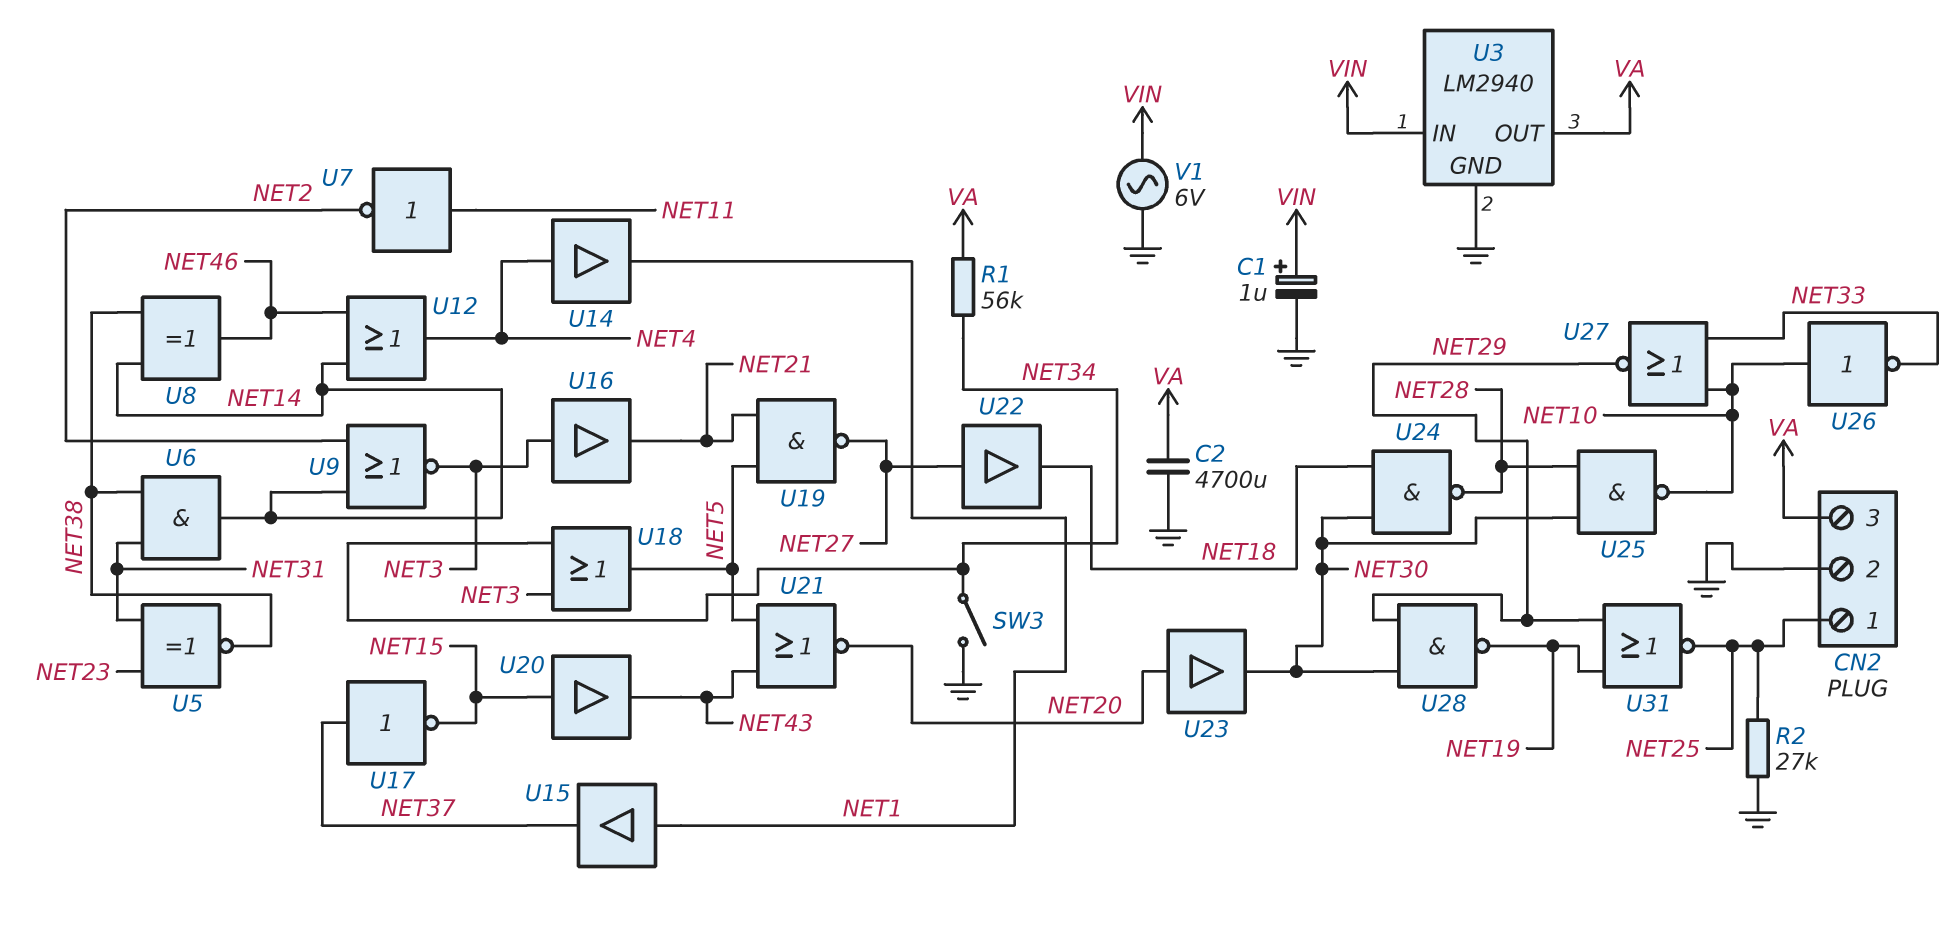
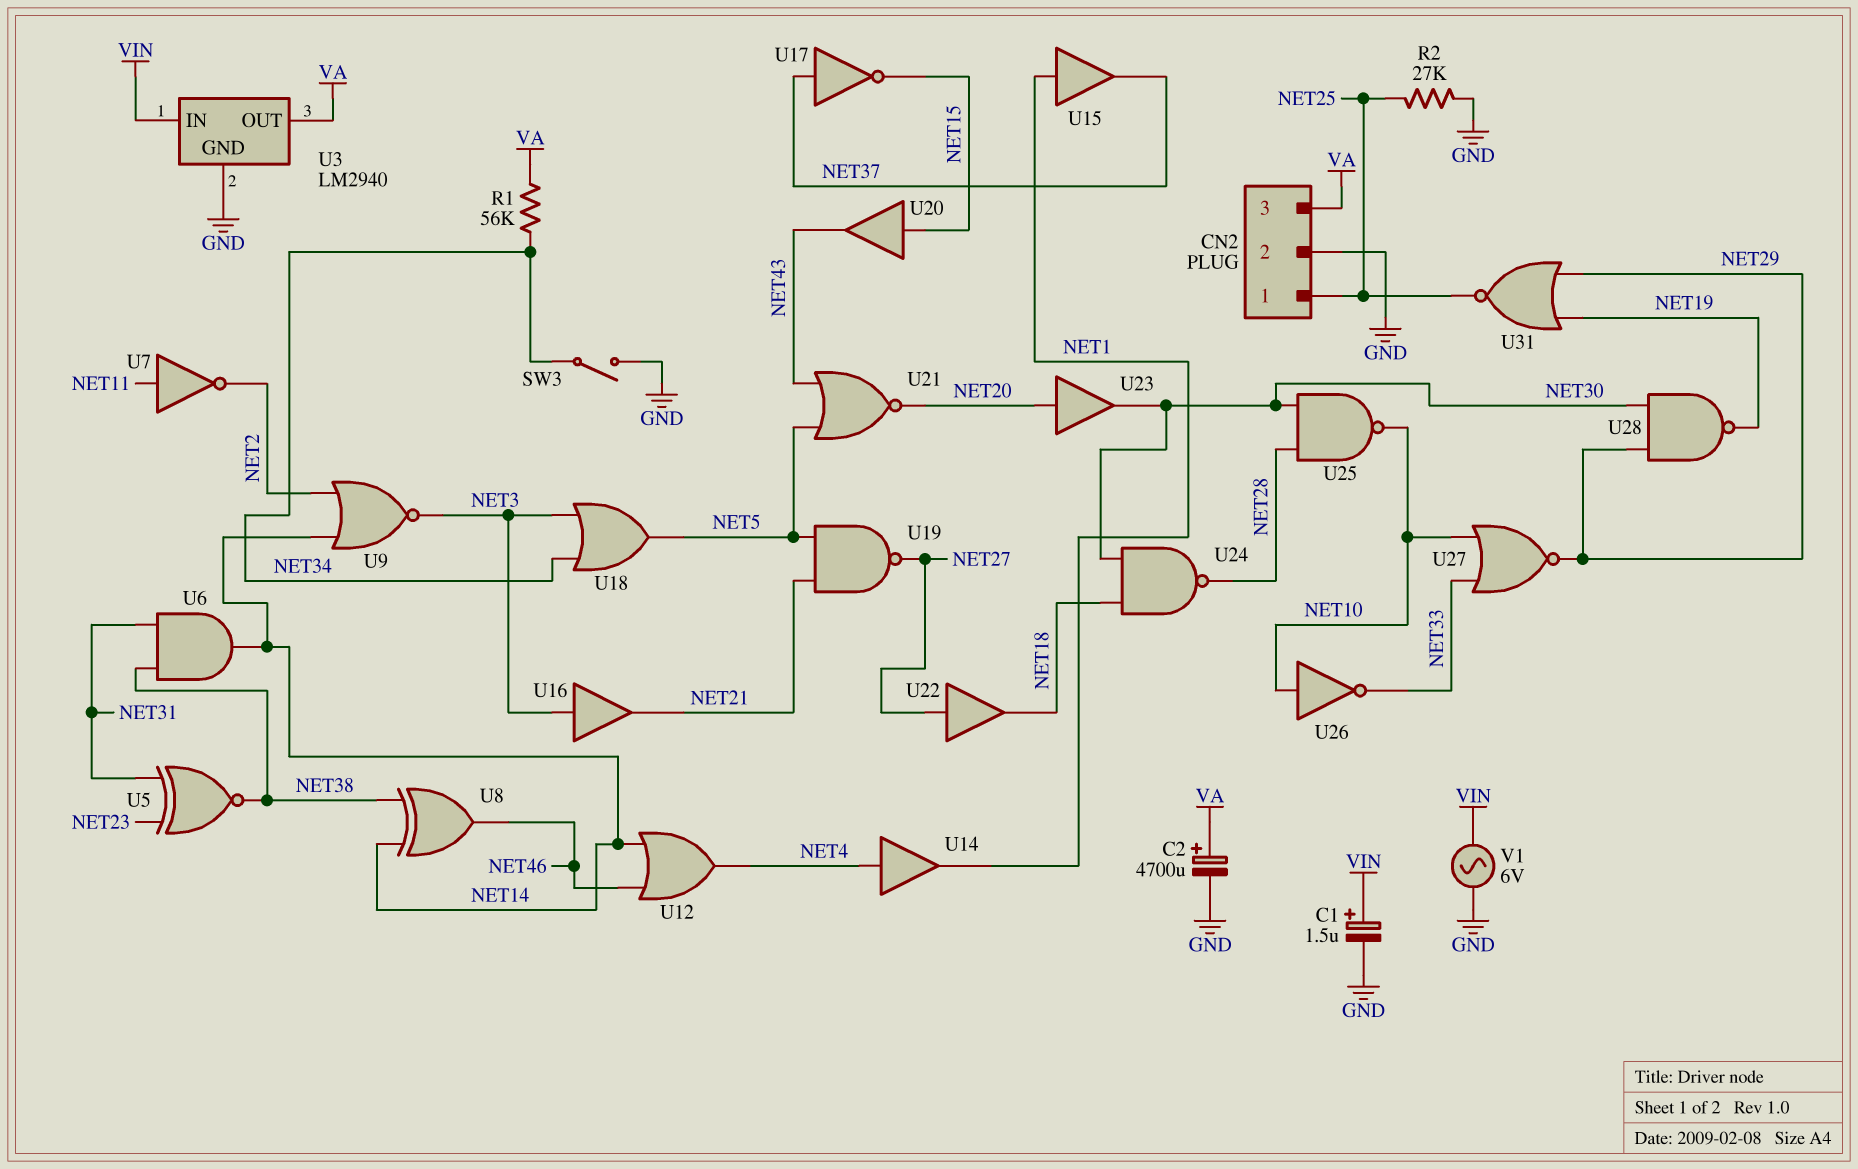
C1: 1uF (plus VIN, minus GND) -> 1.5uF (plus VIN, minus GND)
C2: 4700uF (GND, VA) -> 4700uF (plus VA, minus GND)

